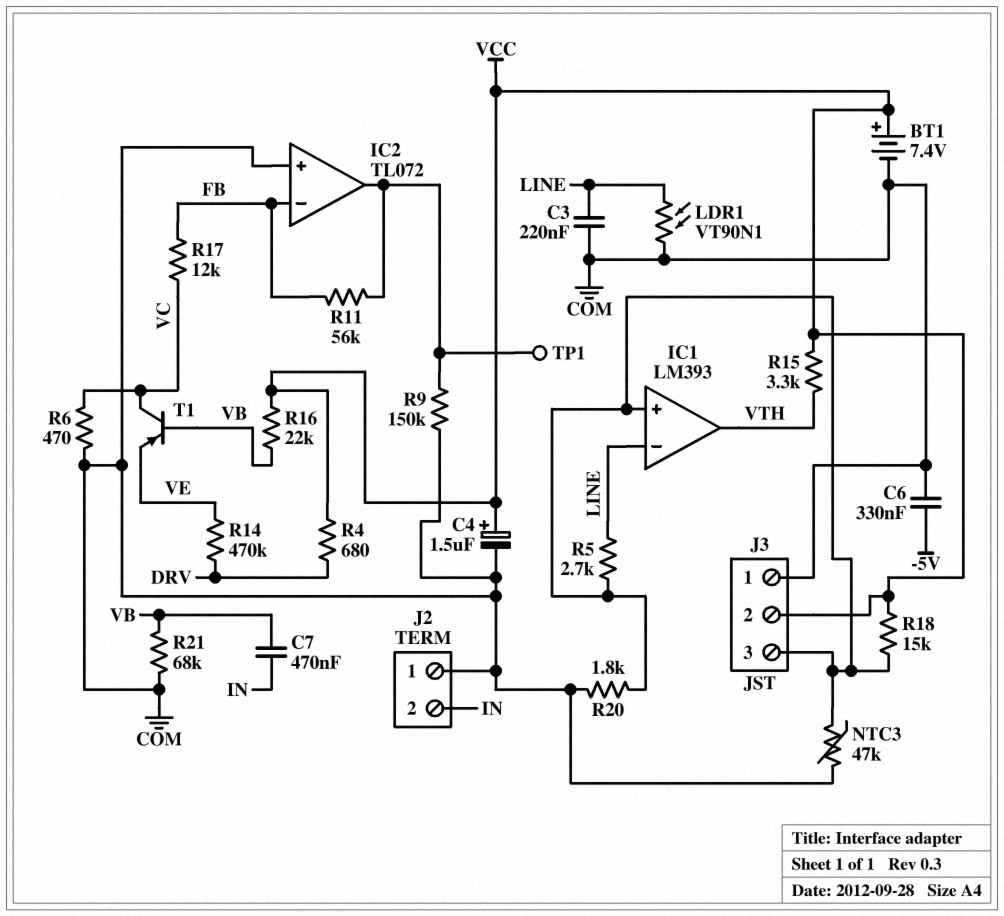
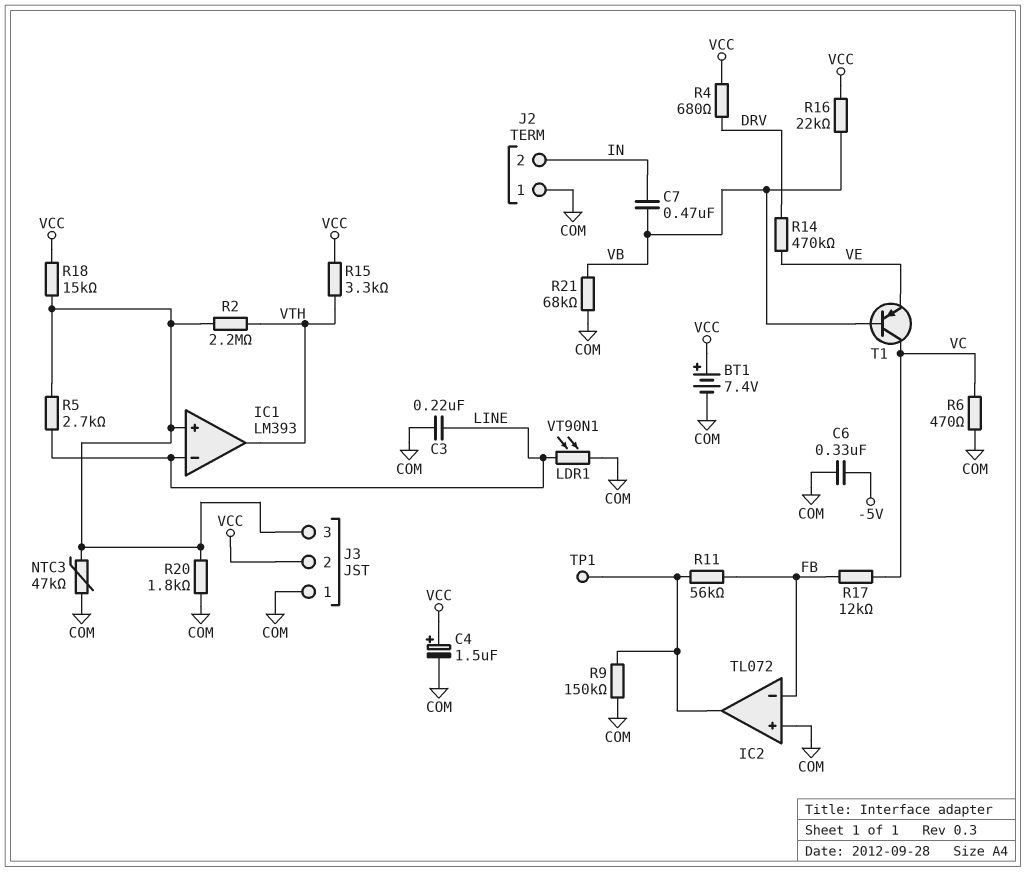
R2: none -> 2.2M (IC1/in+, VTH)

